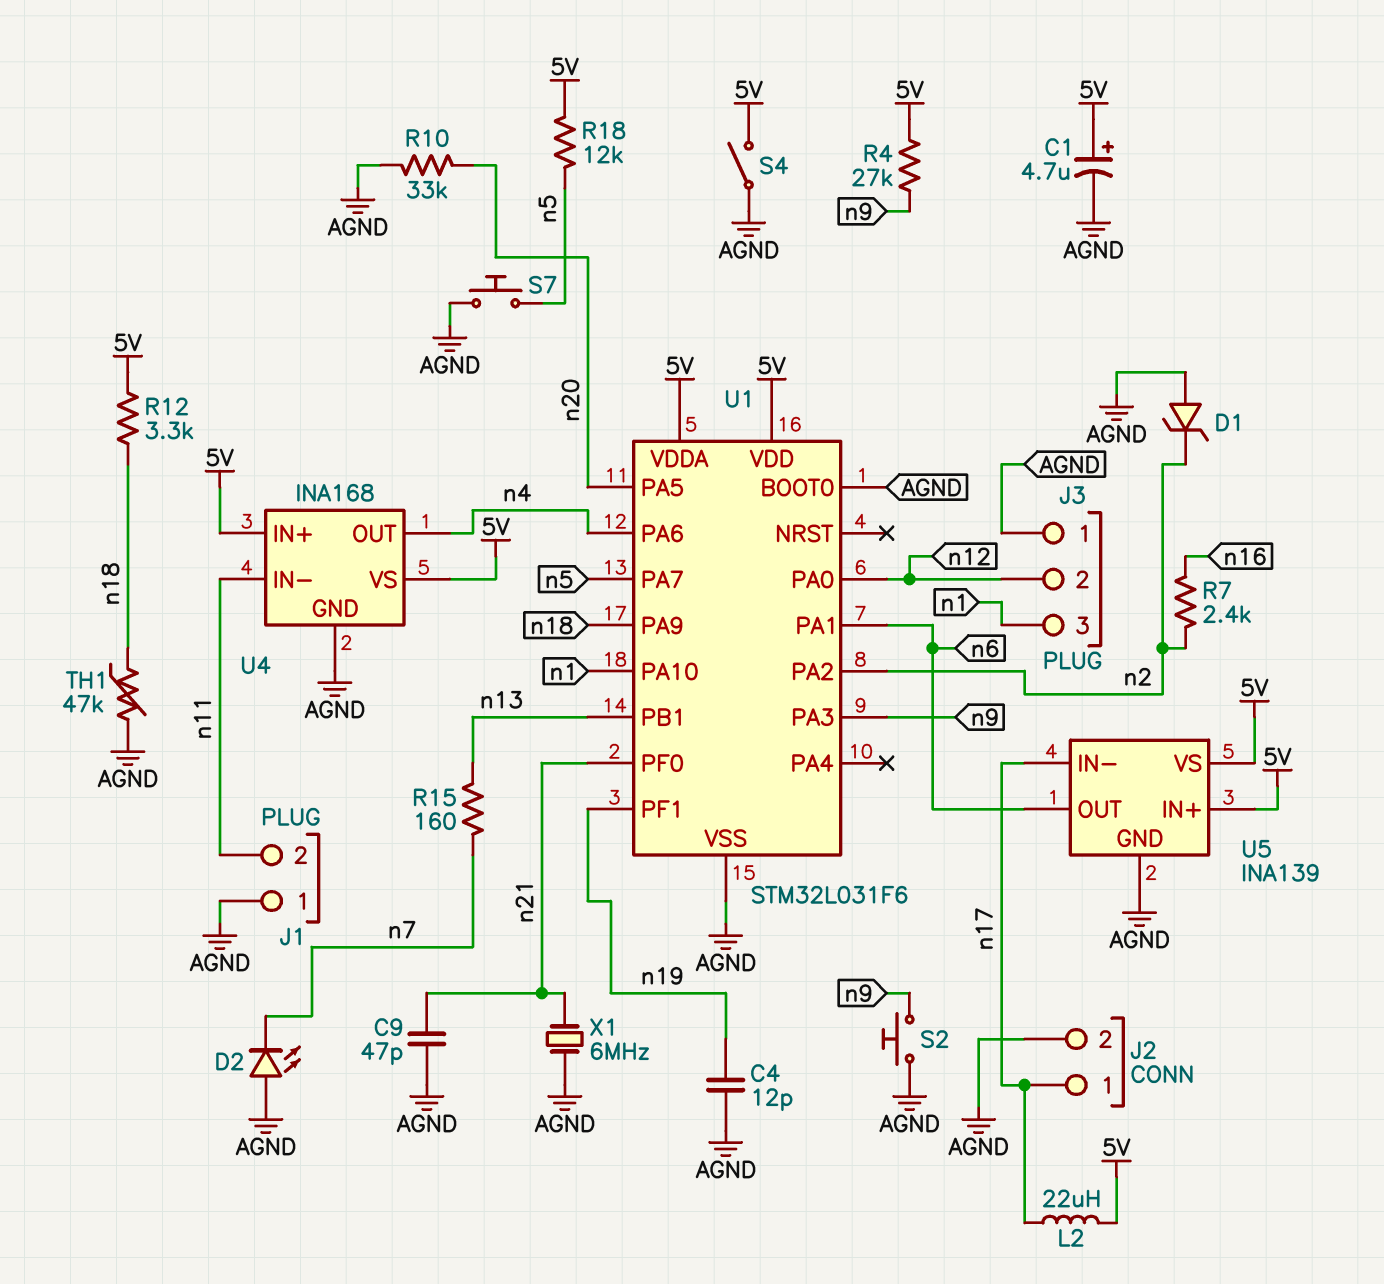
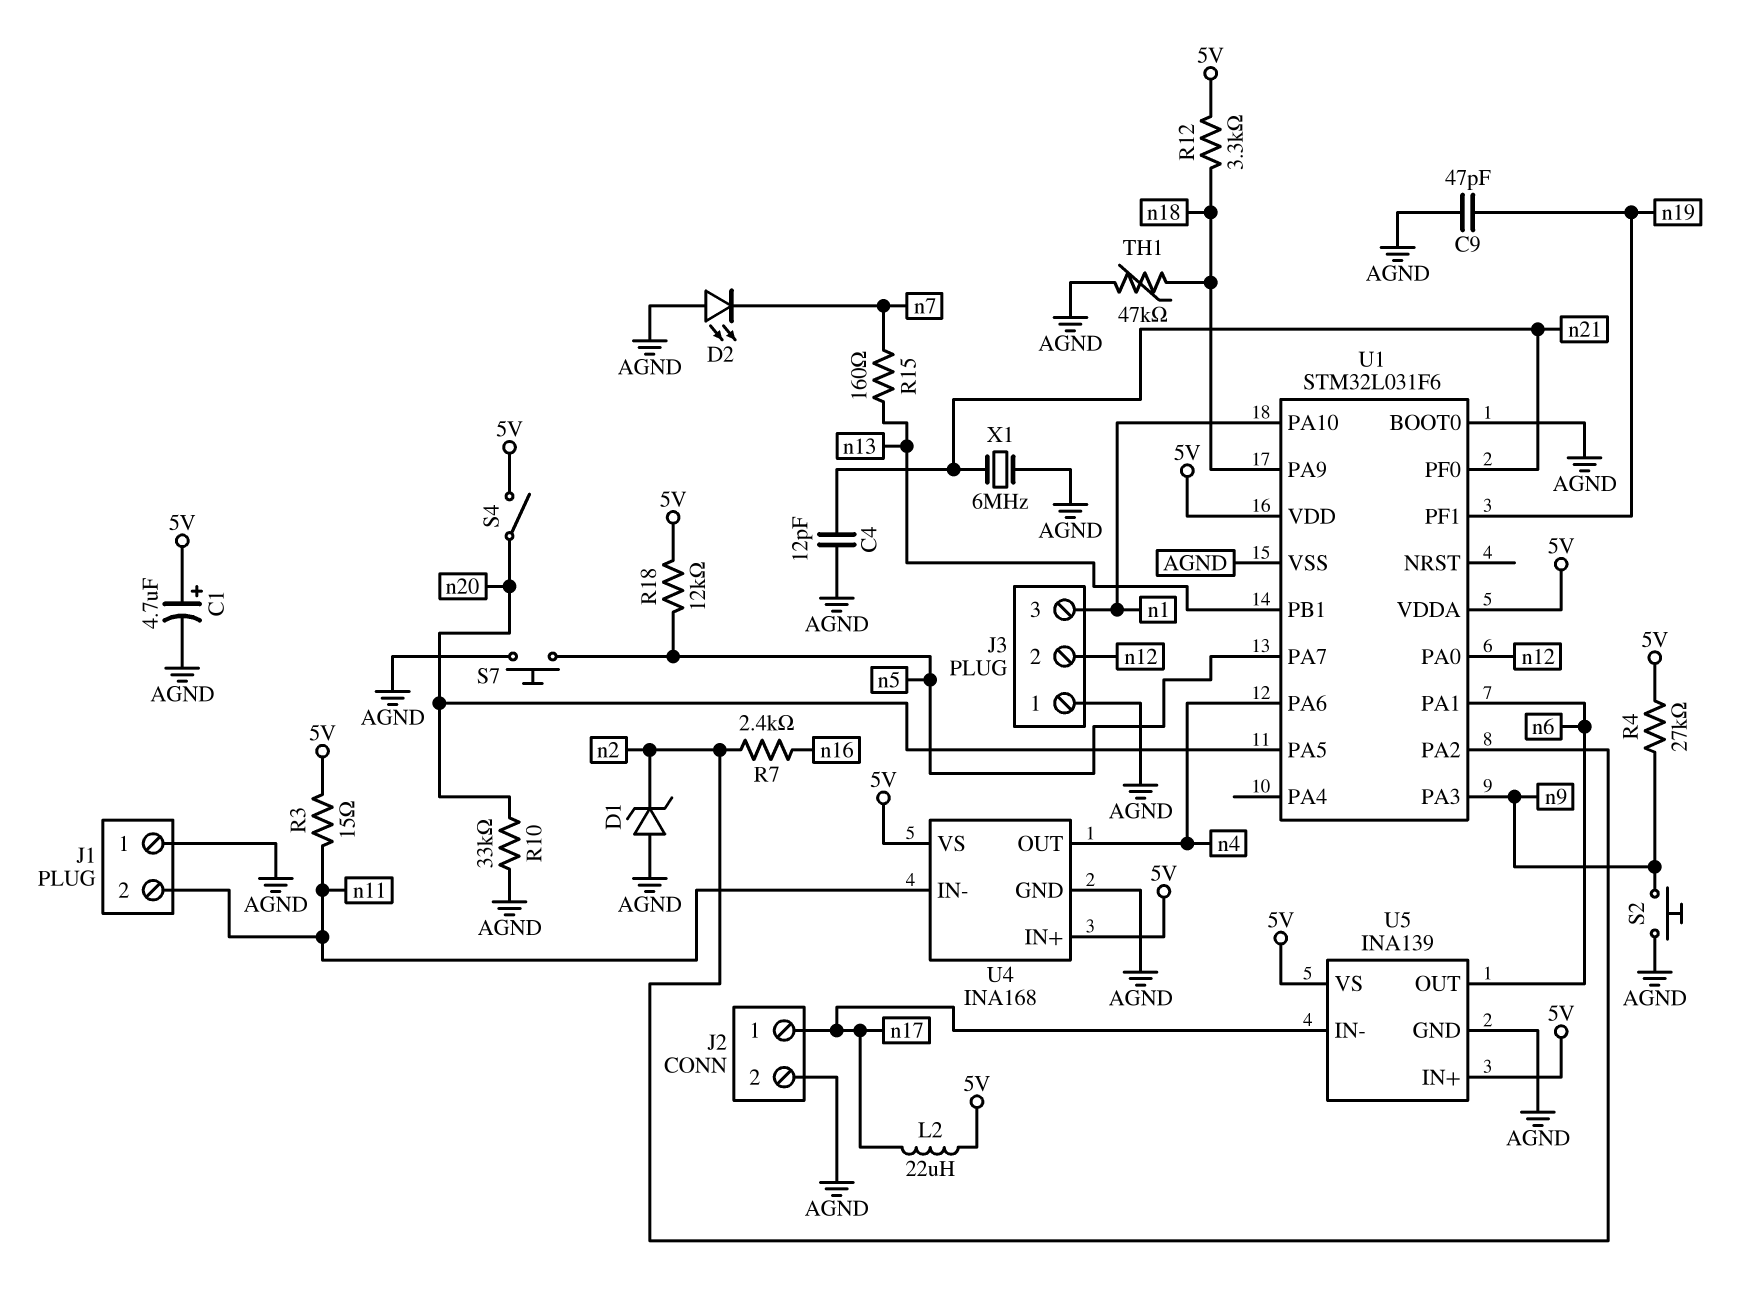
C4: 12pF (AGND, n19) -> 12pF (AGND, n21)
C9: 47pF (AGND, n21) -> 47pF (AGND, n19)
R3: none -> 15 (5V, n11)
S4: switch (5V, AGND) -> switch (5V, n20)

